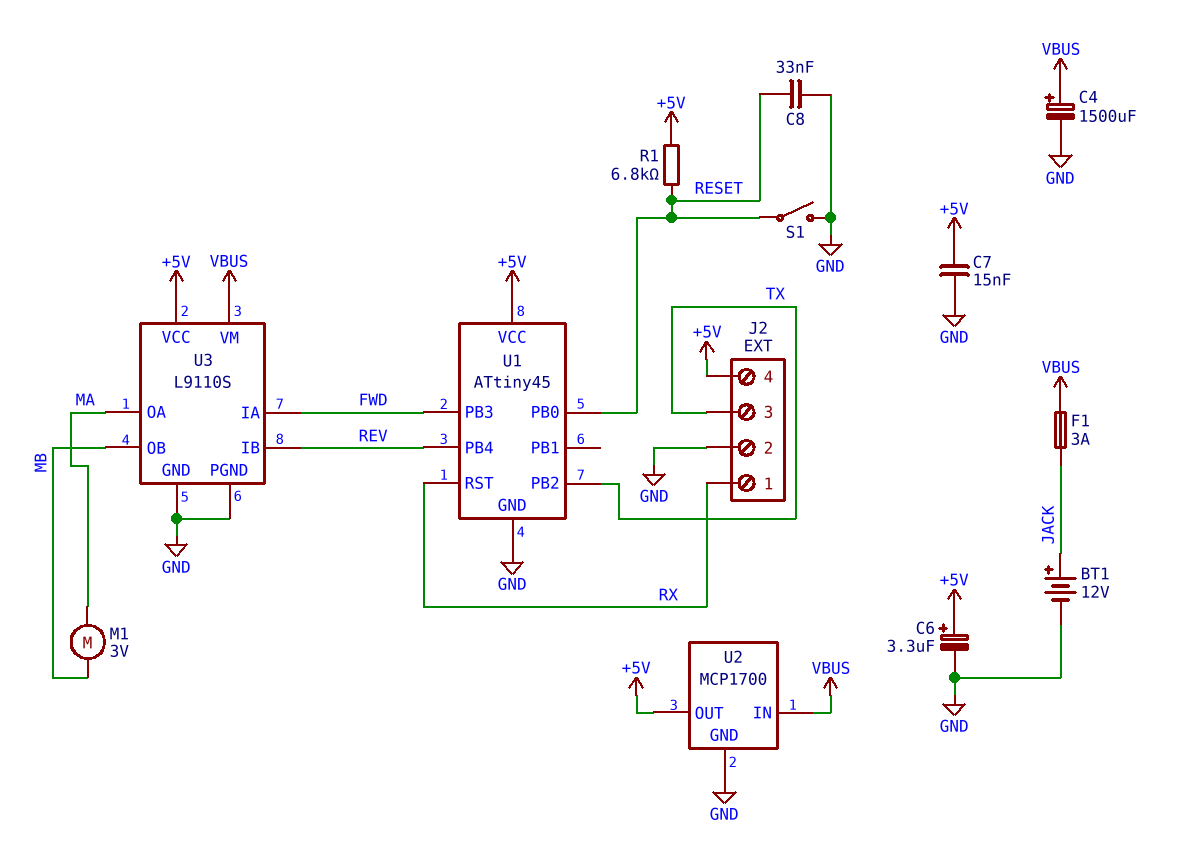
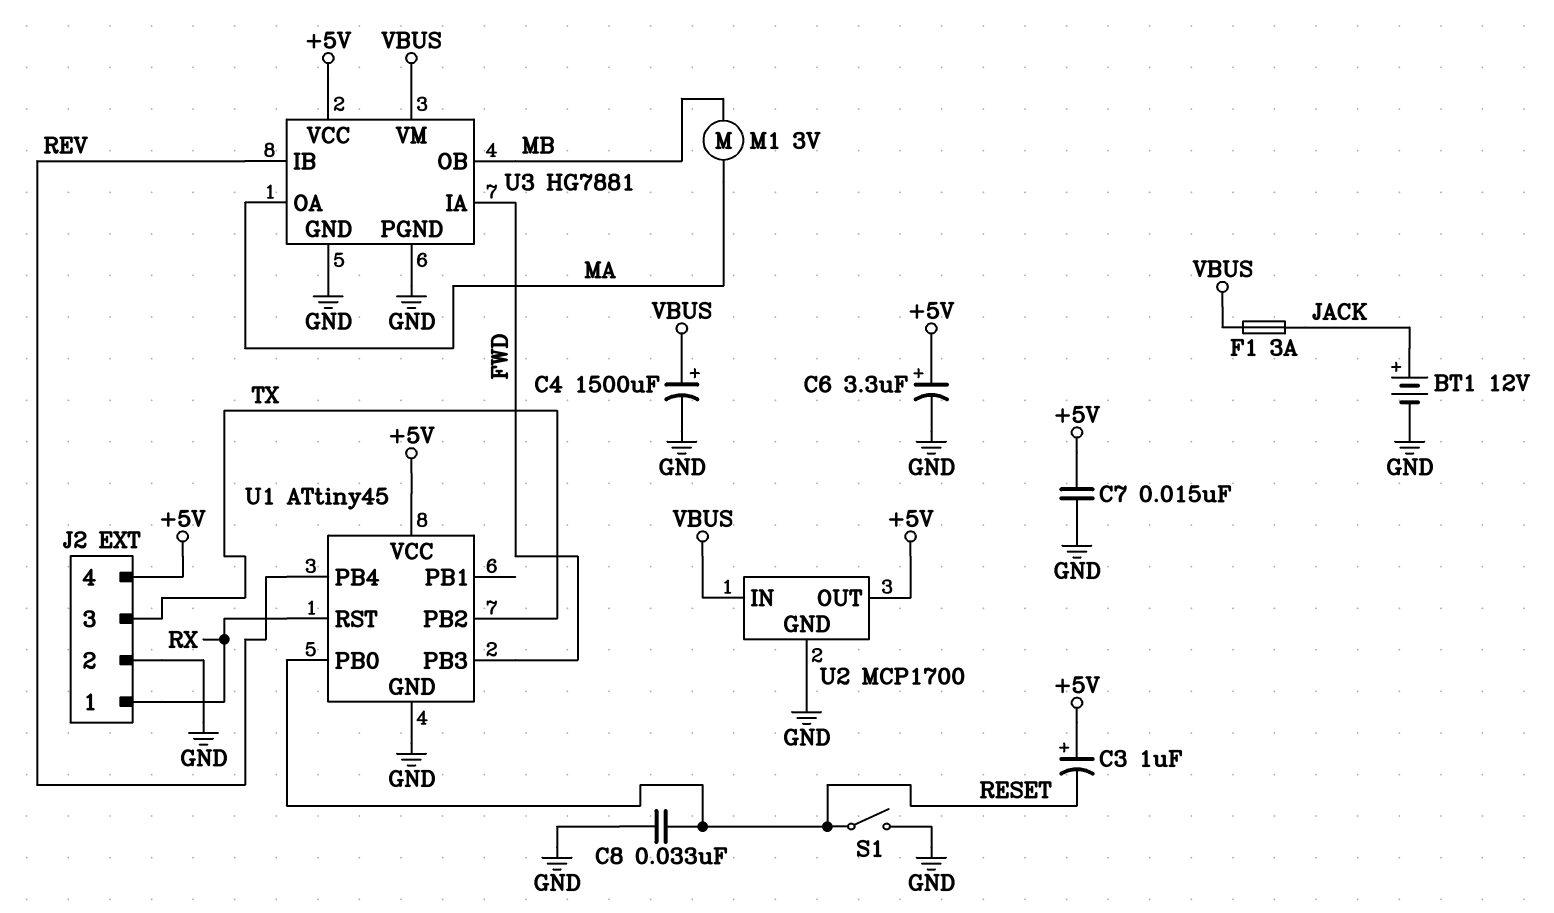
C3: none -> 1uF (plus +5V, minus RESET)
R1: 6.8k (+5V, RESET) -> none
U3: L9110S -> HG7881

